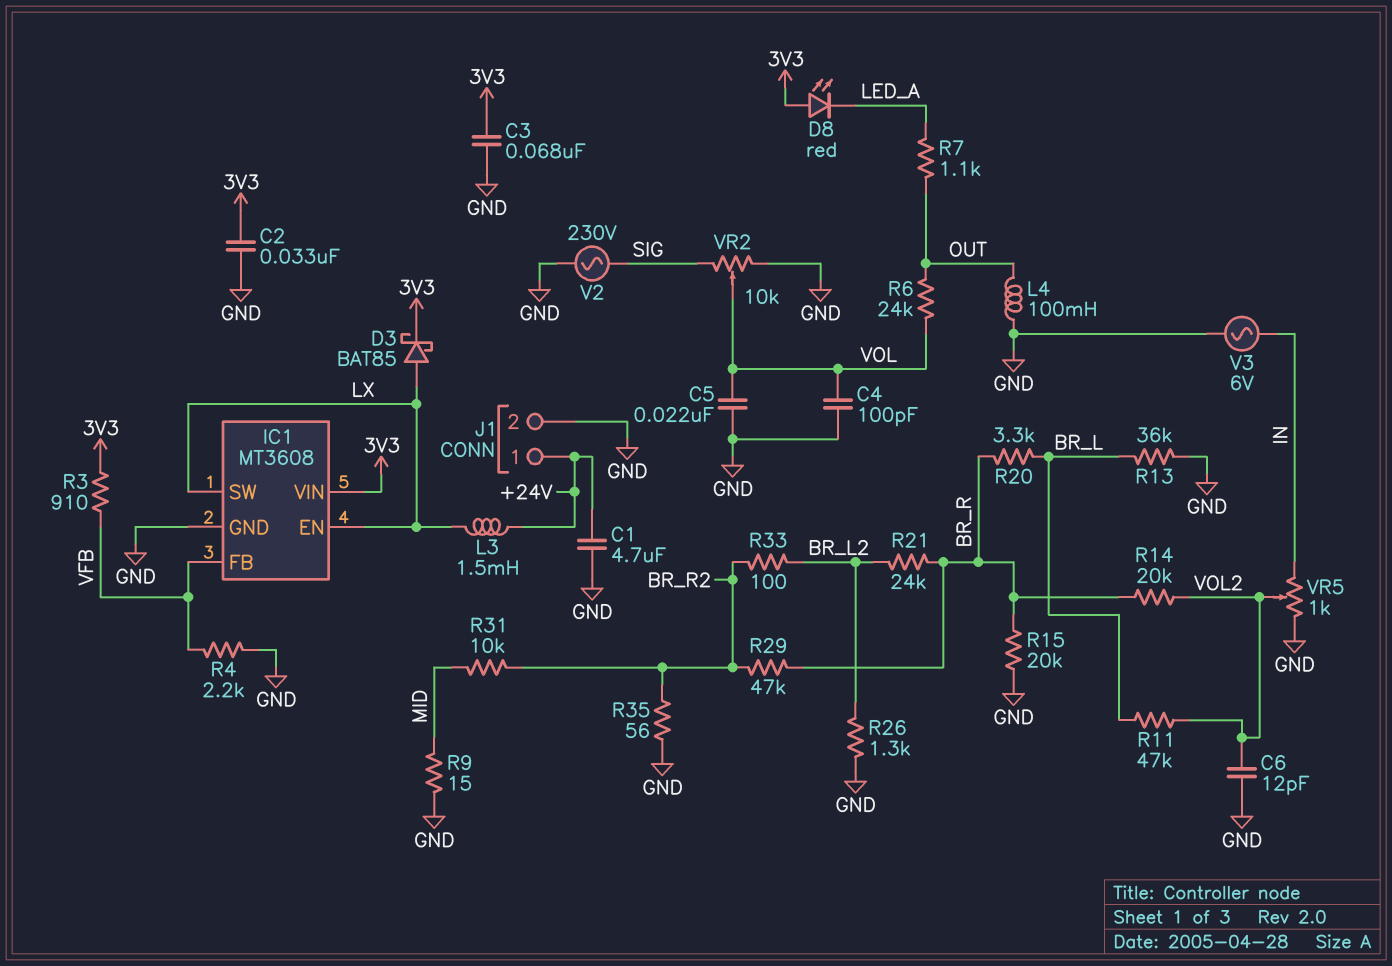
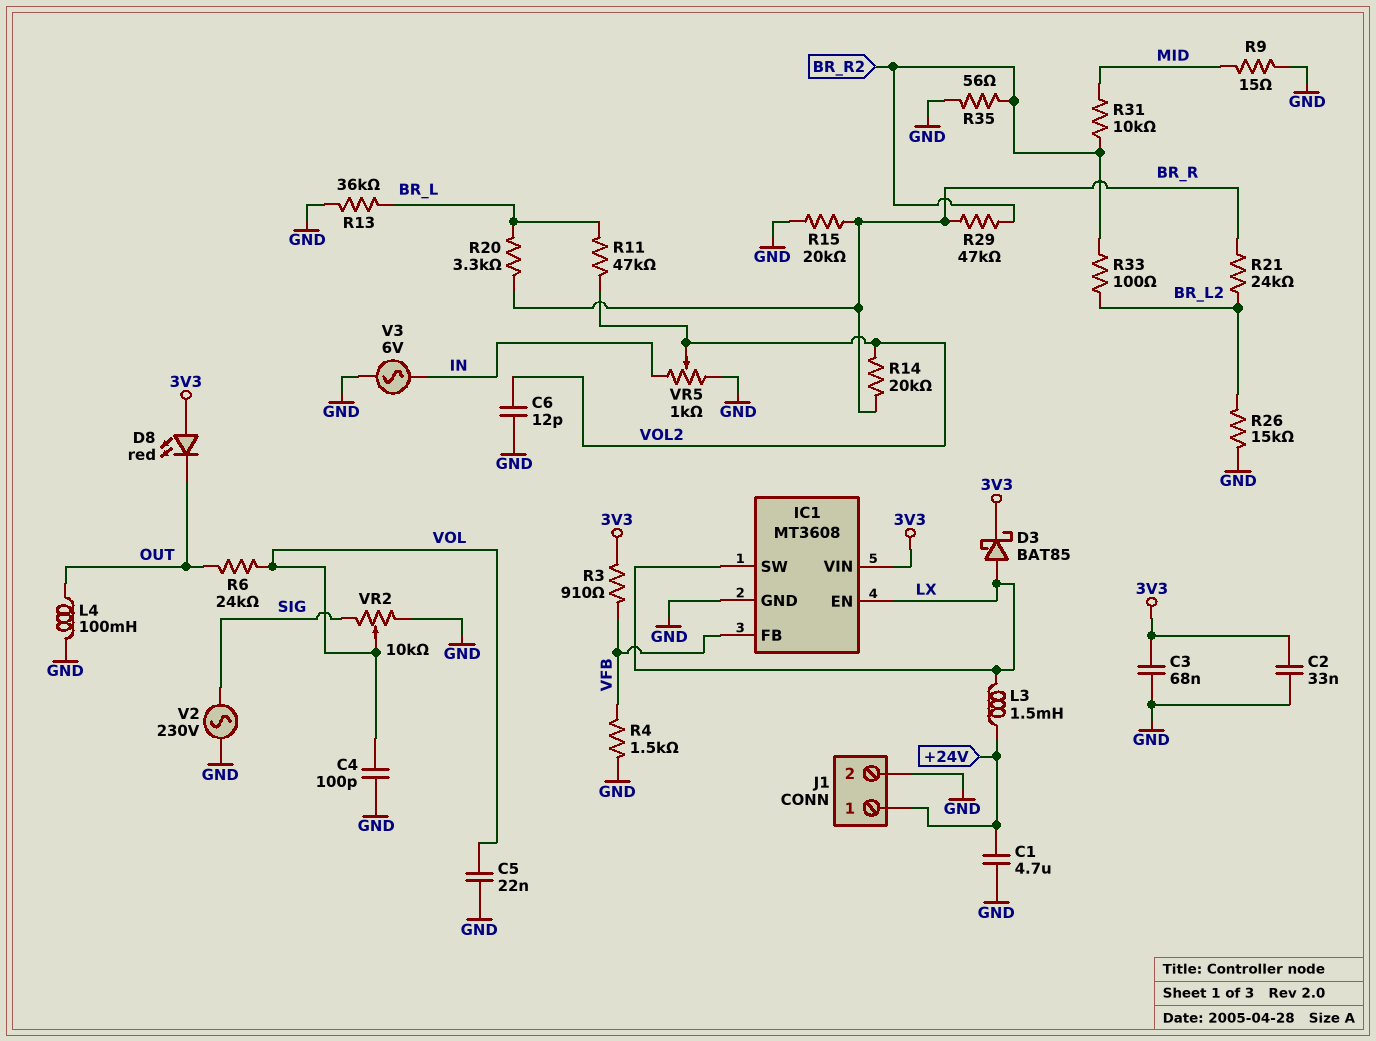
D8: LED red (A 3V3, K LED_A) -> LED red (A 3V3, K OUT)
R4: 2.2k (GND, VFB) -> 1.5k (GND, VFB)
R7: 1.1k (LED_A, OUT) -> none
R26: 1.3k (BR_L2, GND) -> 15k (BR_L2, GND)

